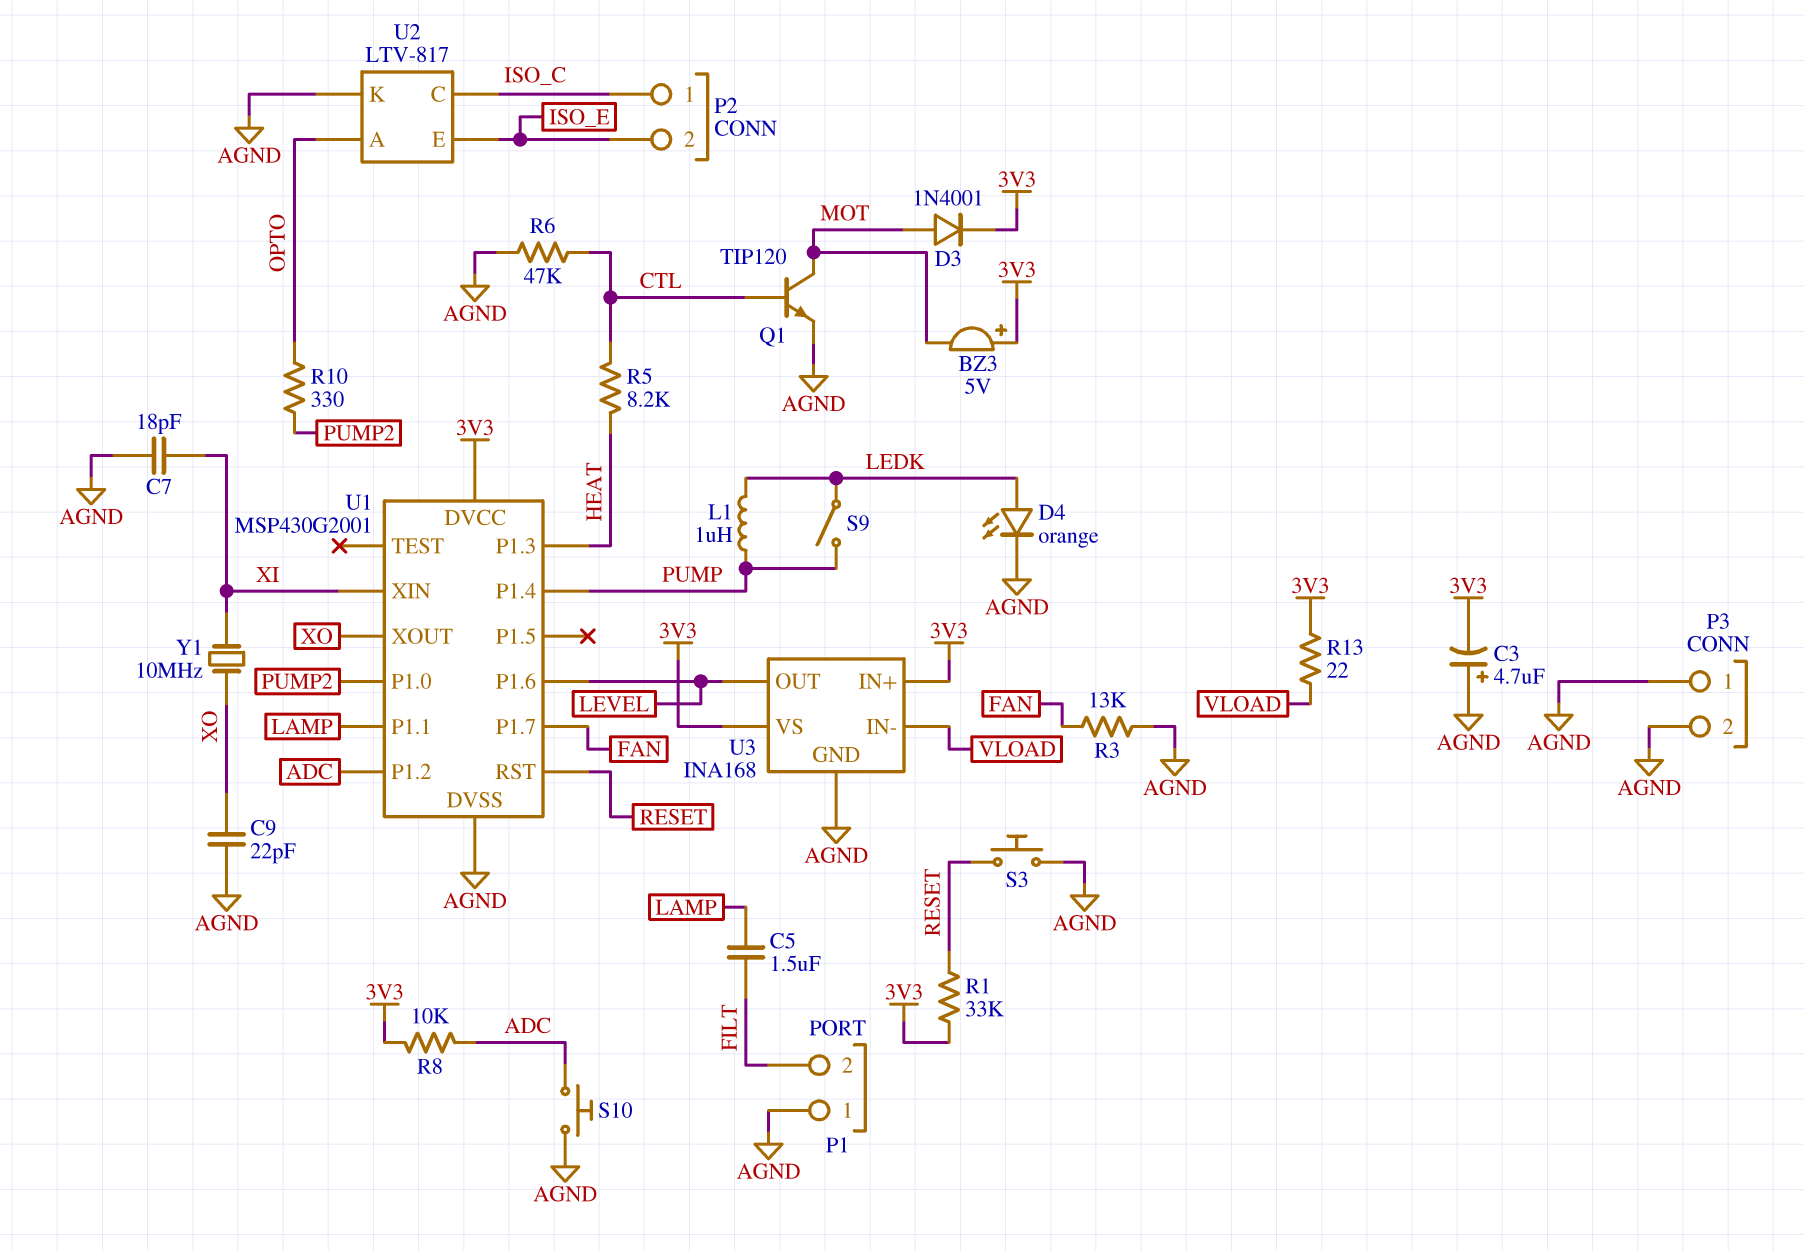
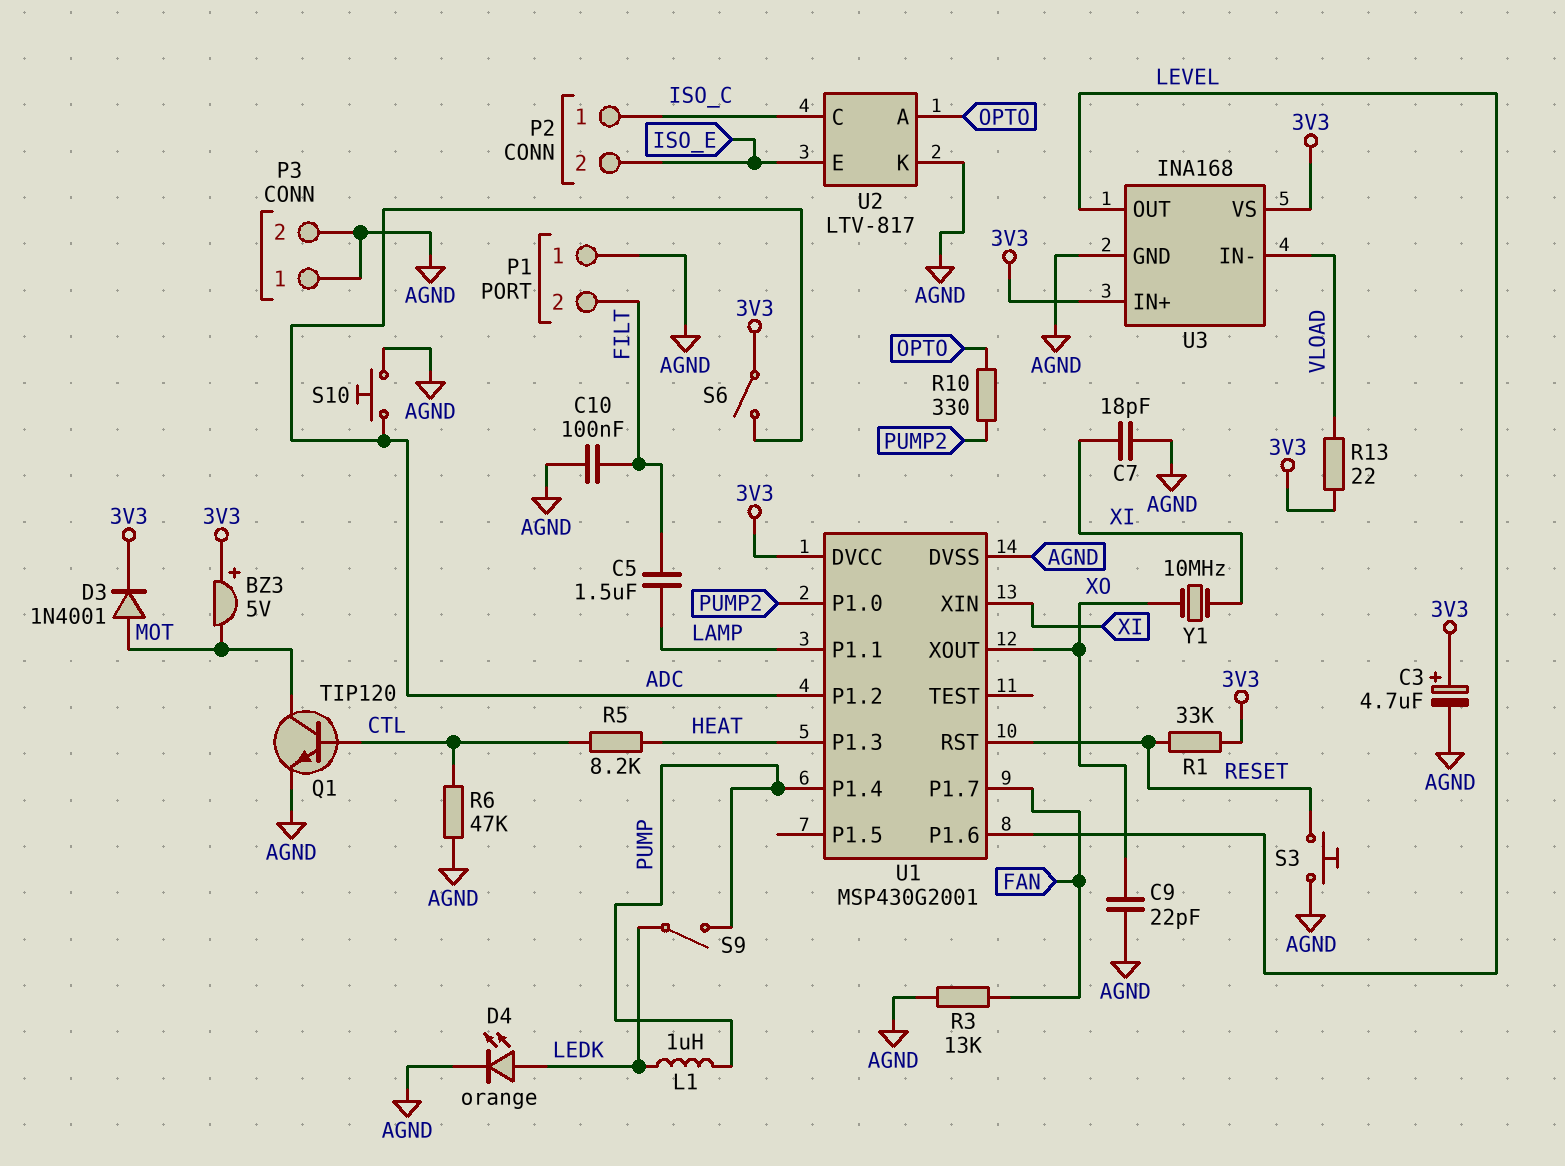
C3: 4.7uF (plus AGND, minus 3V3) -> 4.7uF (plus 3V3, minus AGND)
C10: none -> 100nF (AGND, FILT)
R8: 10k (3V3, ADC) -> none
S6: none -> switch (3V3, ADC)

